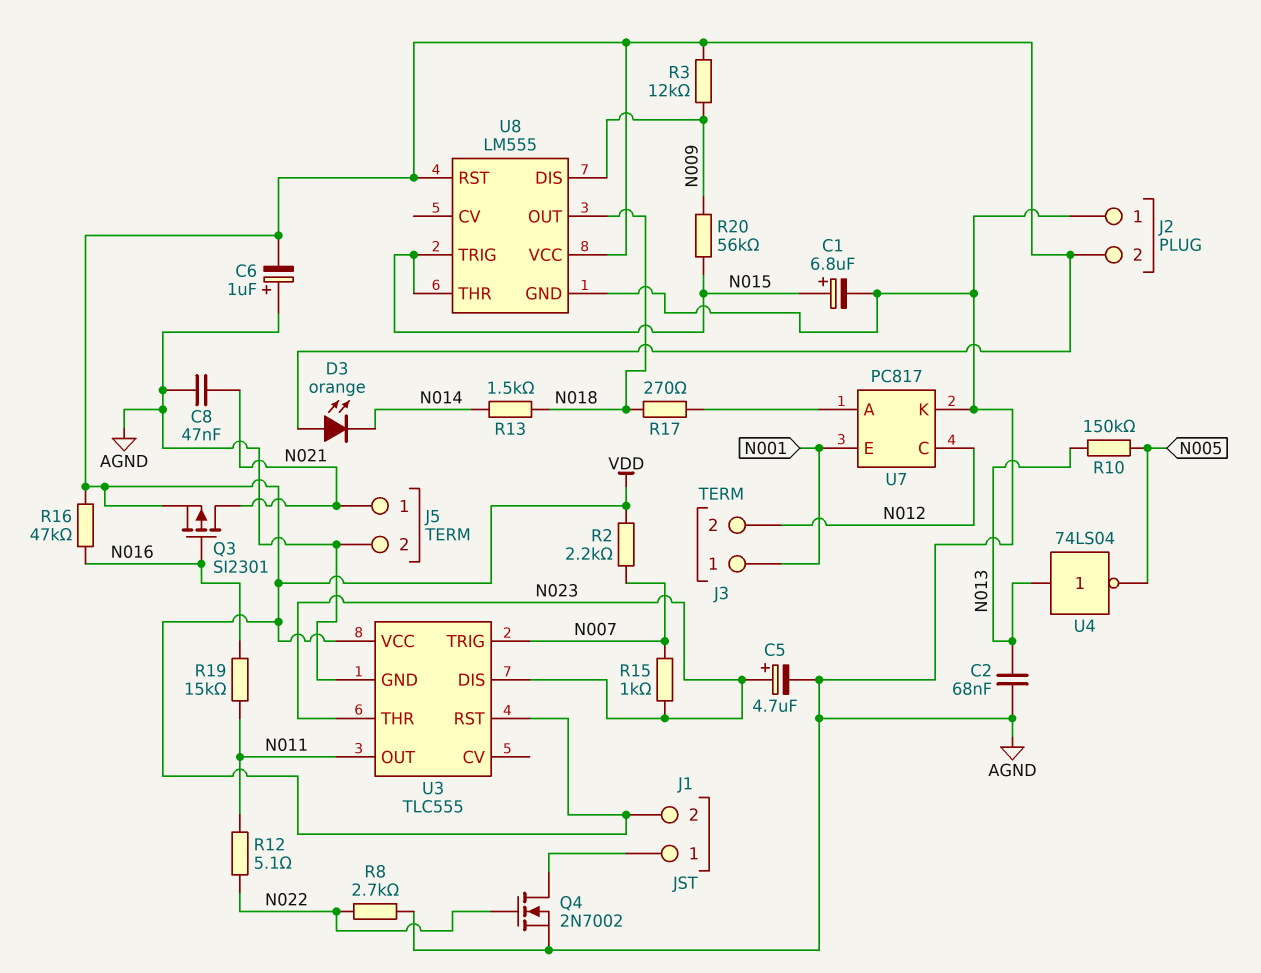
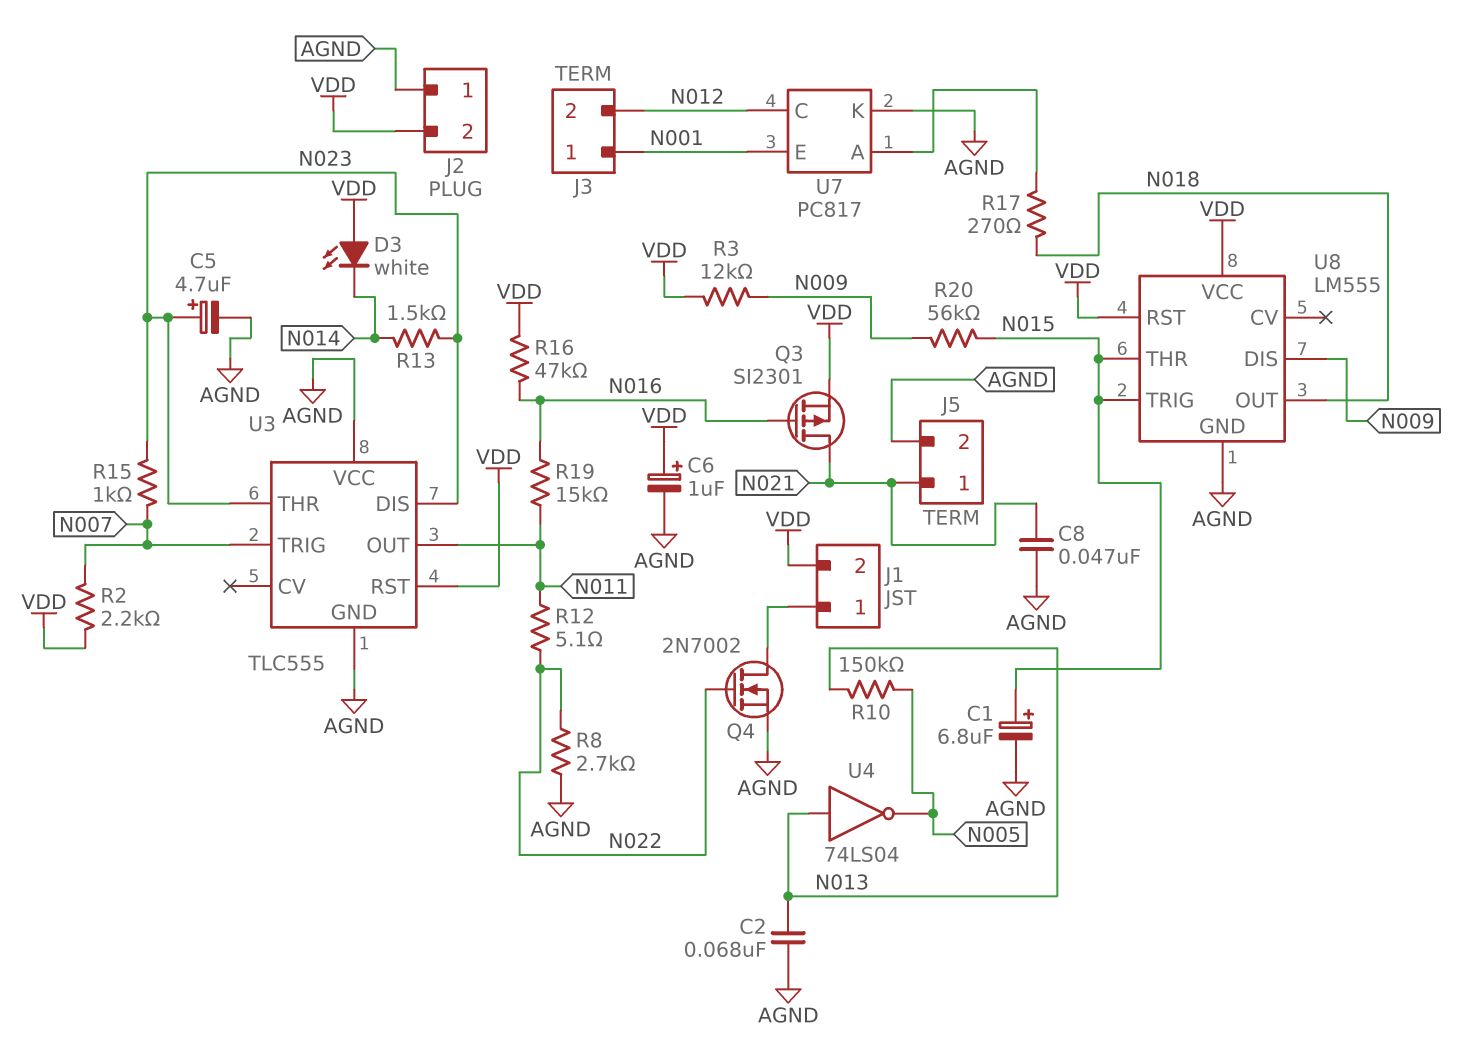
C6: 1uF (plus AGND, minus VDD) -> 1uF (plus VDD, minus AGND)
D3: LED orange (A VDD, K N014) -> LED white (A VDD, K N014)
R13: 1.5k (N014, N018) -> 1.5k (N014, N023)
U3 pin VCC: VDD -> AGND

